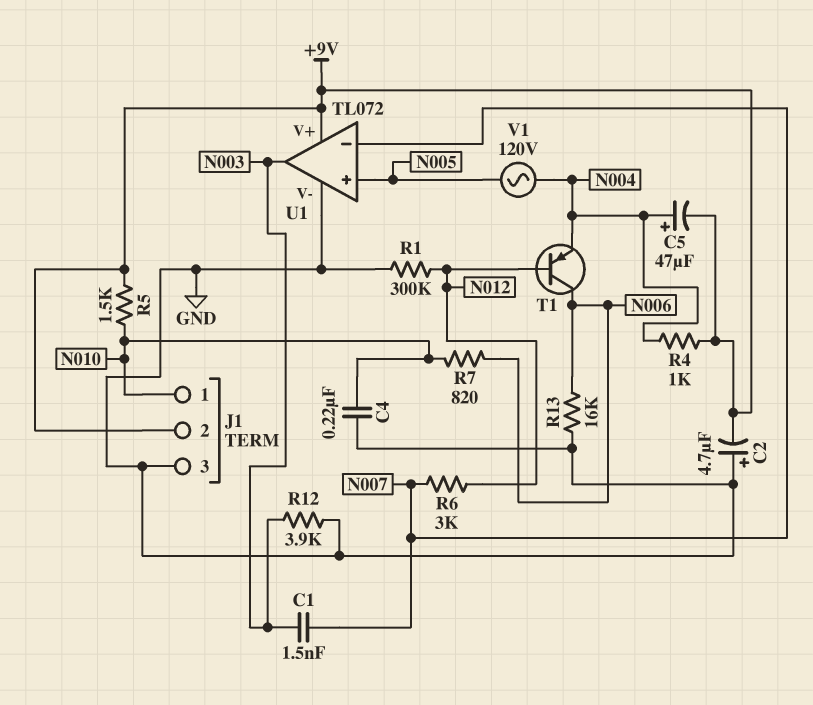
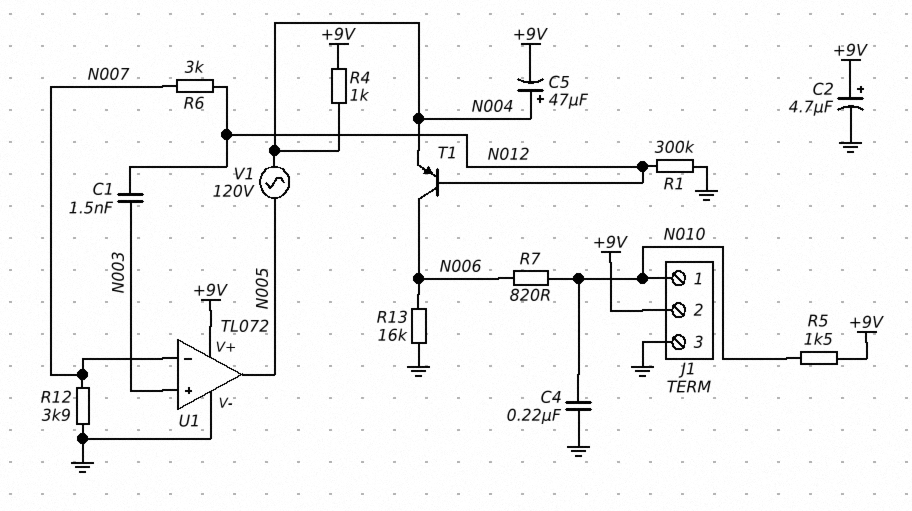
C1: 1.5nF (N003, N007) -> 1.5nF (N003, N012)
C2: 4.7uF (plus GND, minus +9V) -> 4.7uF (plus +9V, minus GND)
R12: 3.9k (GND, N003) -> 3.9k (GND, N007)
U1 pin in+: N005 -> N003
U1 pin out: N003 -> N005

